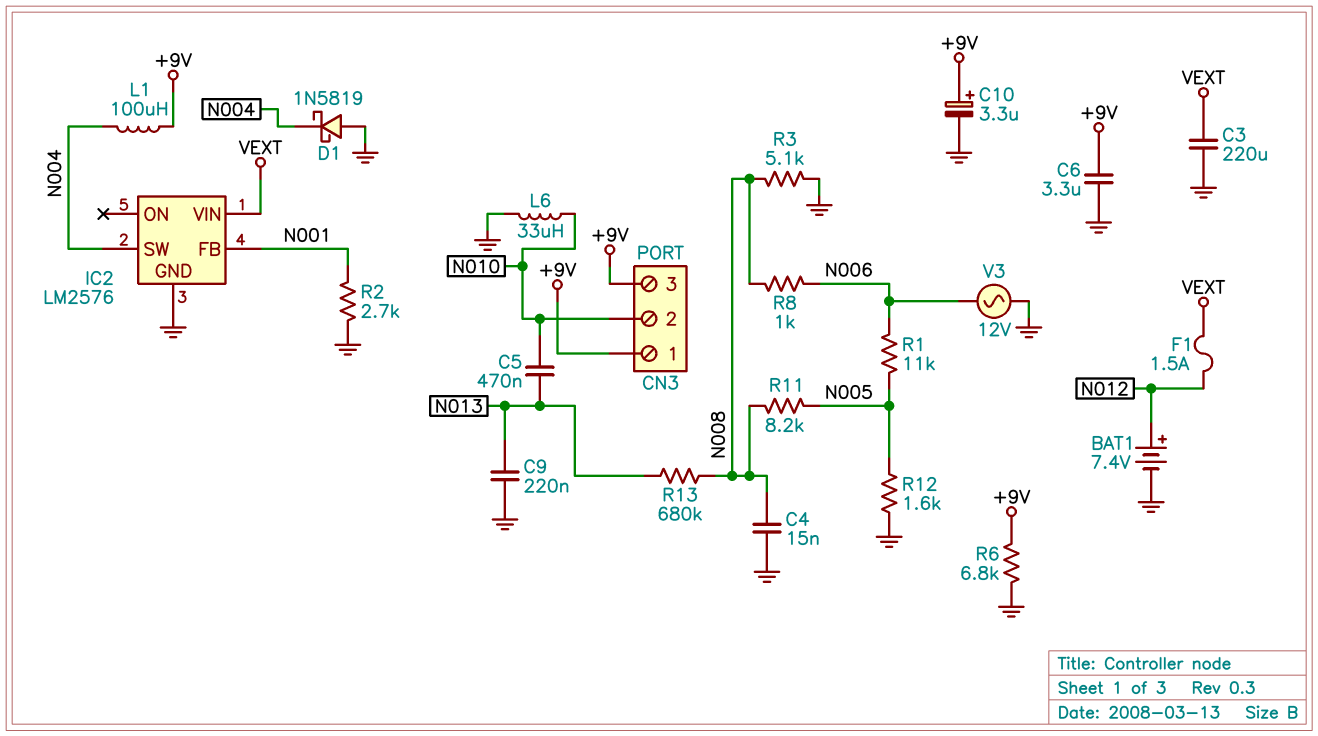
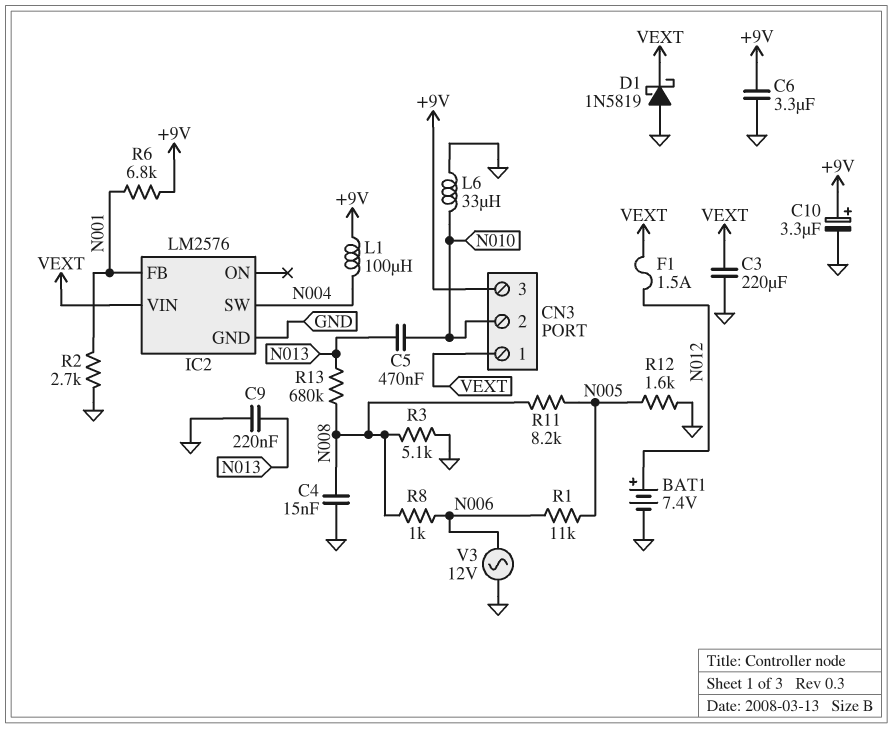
CN3 pin 1: +9V -> VEXT
D1: schottky 1N5819 (A GND, K N004) -> schottky 1N5819 (A GND, K VEXT)
R6: 6.8k (+9V, GND) -> 6.8k (+9V, N001)

